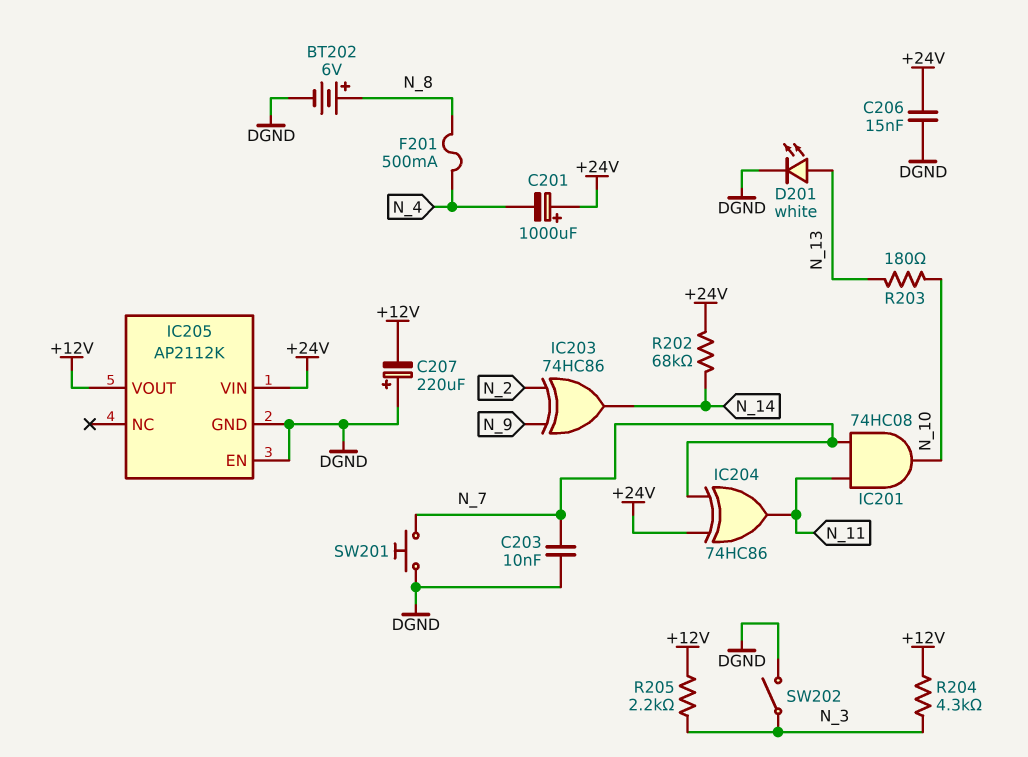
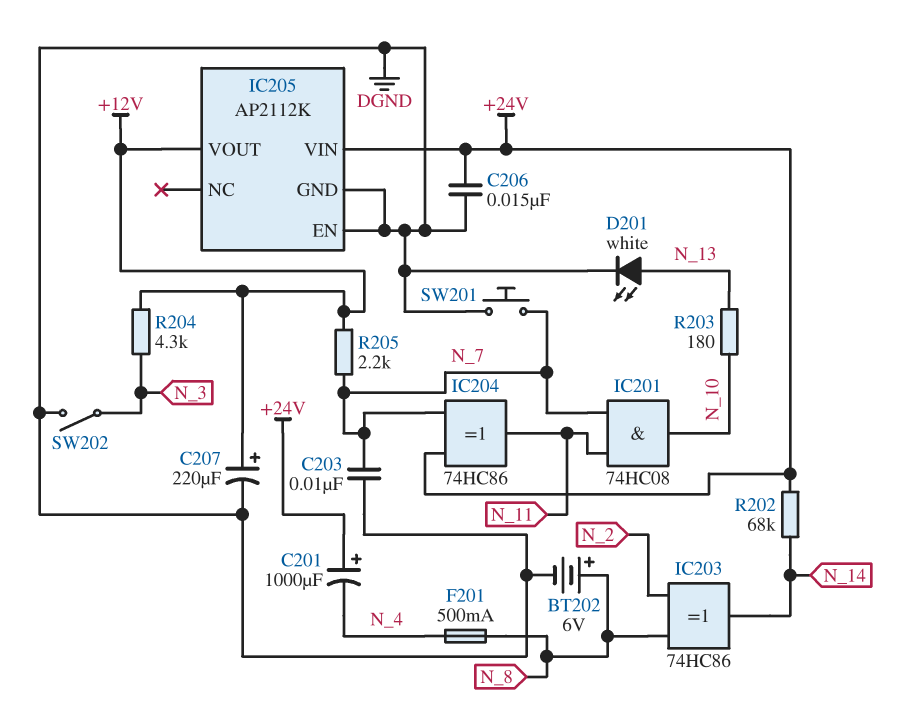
C207: 220uF (plus DGND, minus +12V) -> 220uF (plus +12V, minus DGND)
IC203: XOR 74HC86 (in N_2, in N_9, out N_14) -> XOR 74HC86 (in N_2, in N_8, out N_14)
R205: 2.2k (+12V, N_3) -> 2.2k (+12V, N_7)

